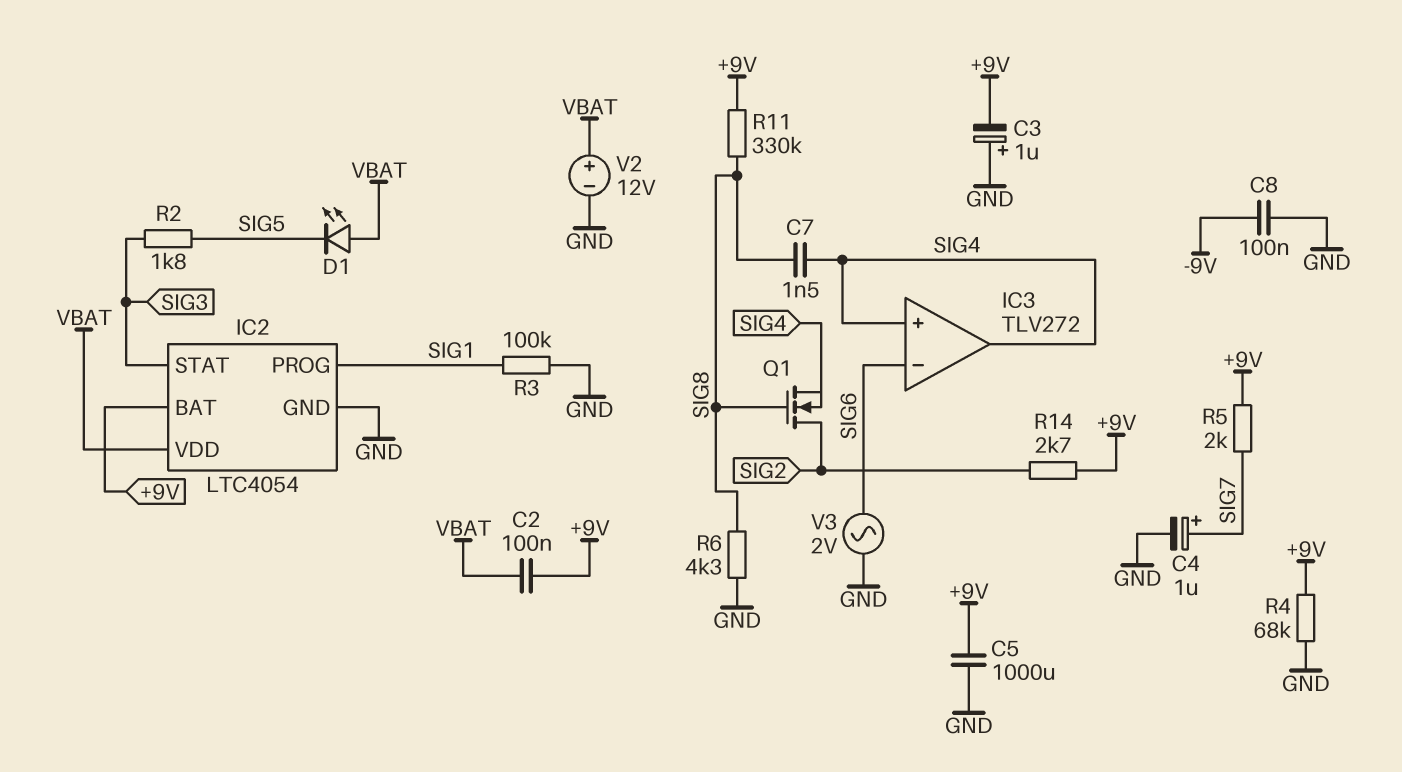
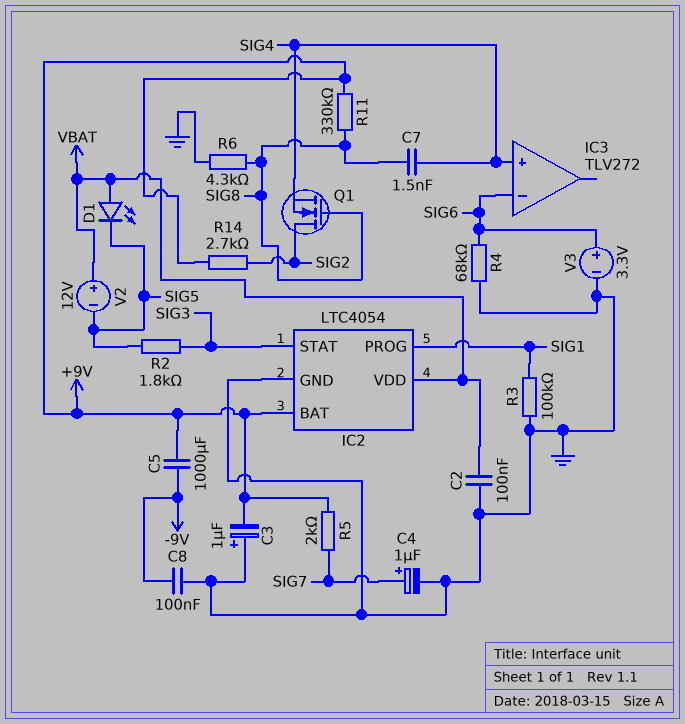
C2: 100nF (+9V, VBAT) -> 100nF (GND, VBAT)
C5: 1000uF (+9V, GND) -> 1000uF (+9V, -9V)
IC3 pin out: SIG4 -> none
R4: 68k (+9V, GND) -> 68k (GND, SIG6)
V2: 12V (plus VBAT, minus GND) -> 12V (plus VBAT, minus SIG5)
V3: AC 2V (GND, SIG6) -> 3.3V (plus SIG6, minus GND)

